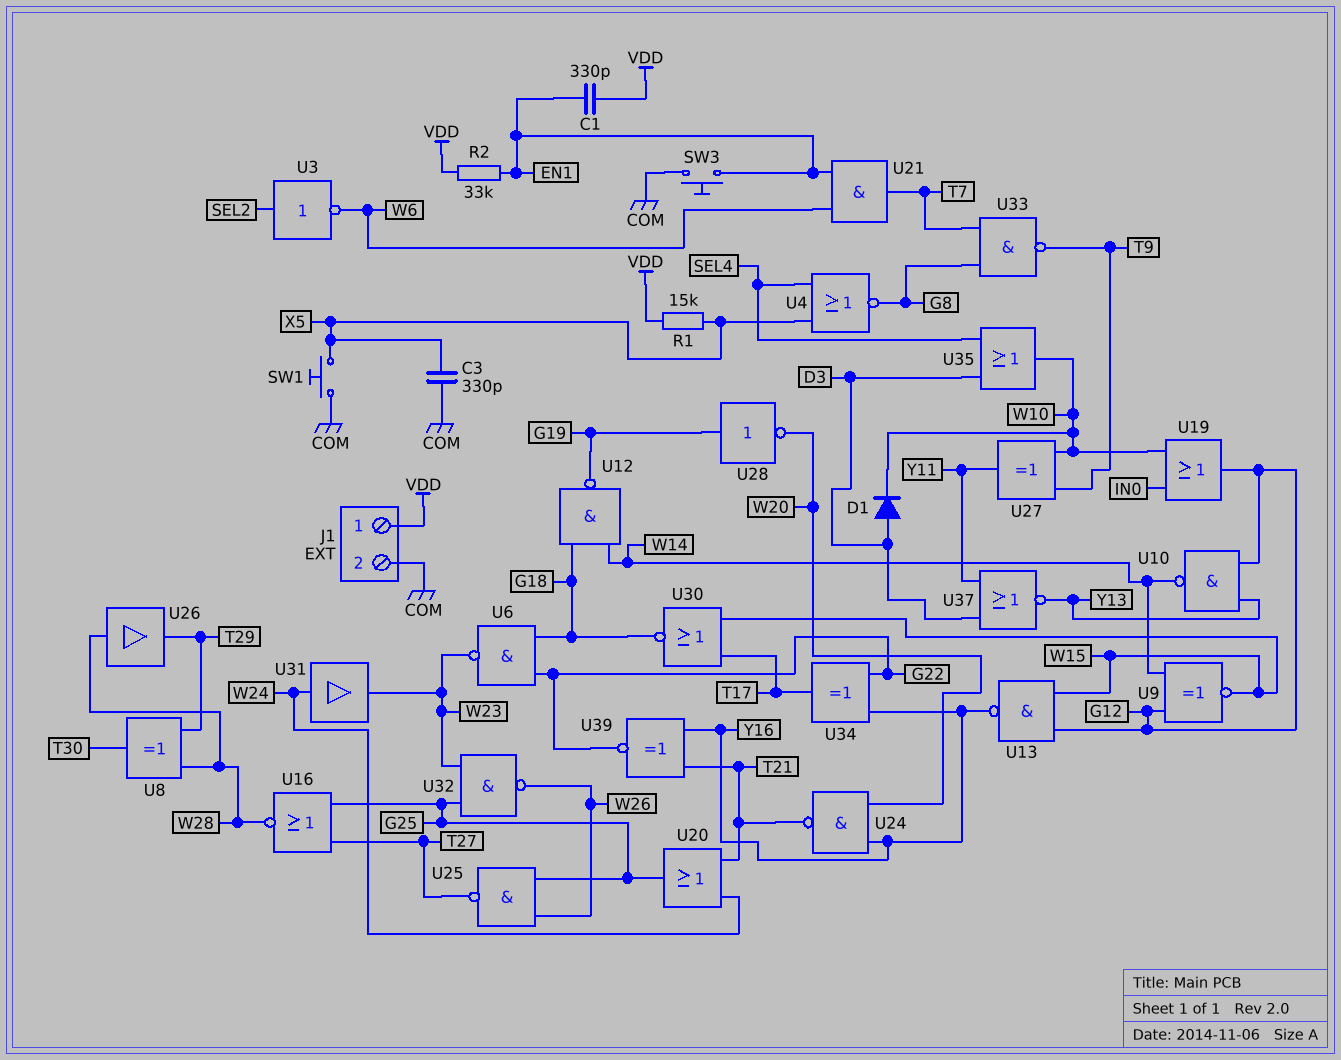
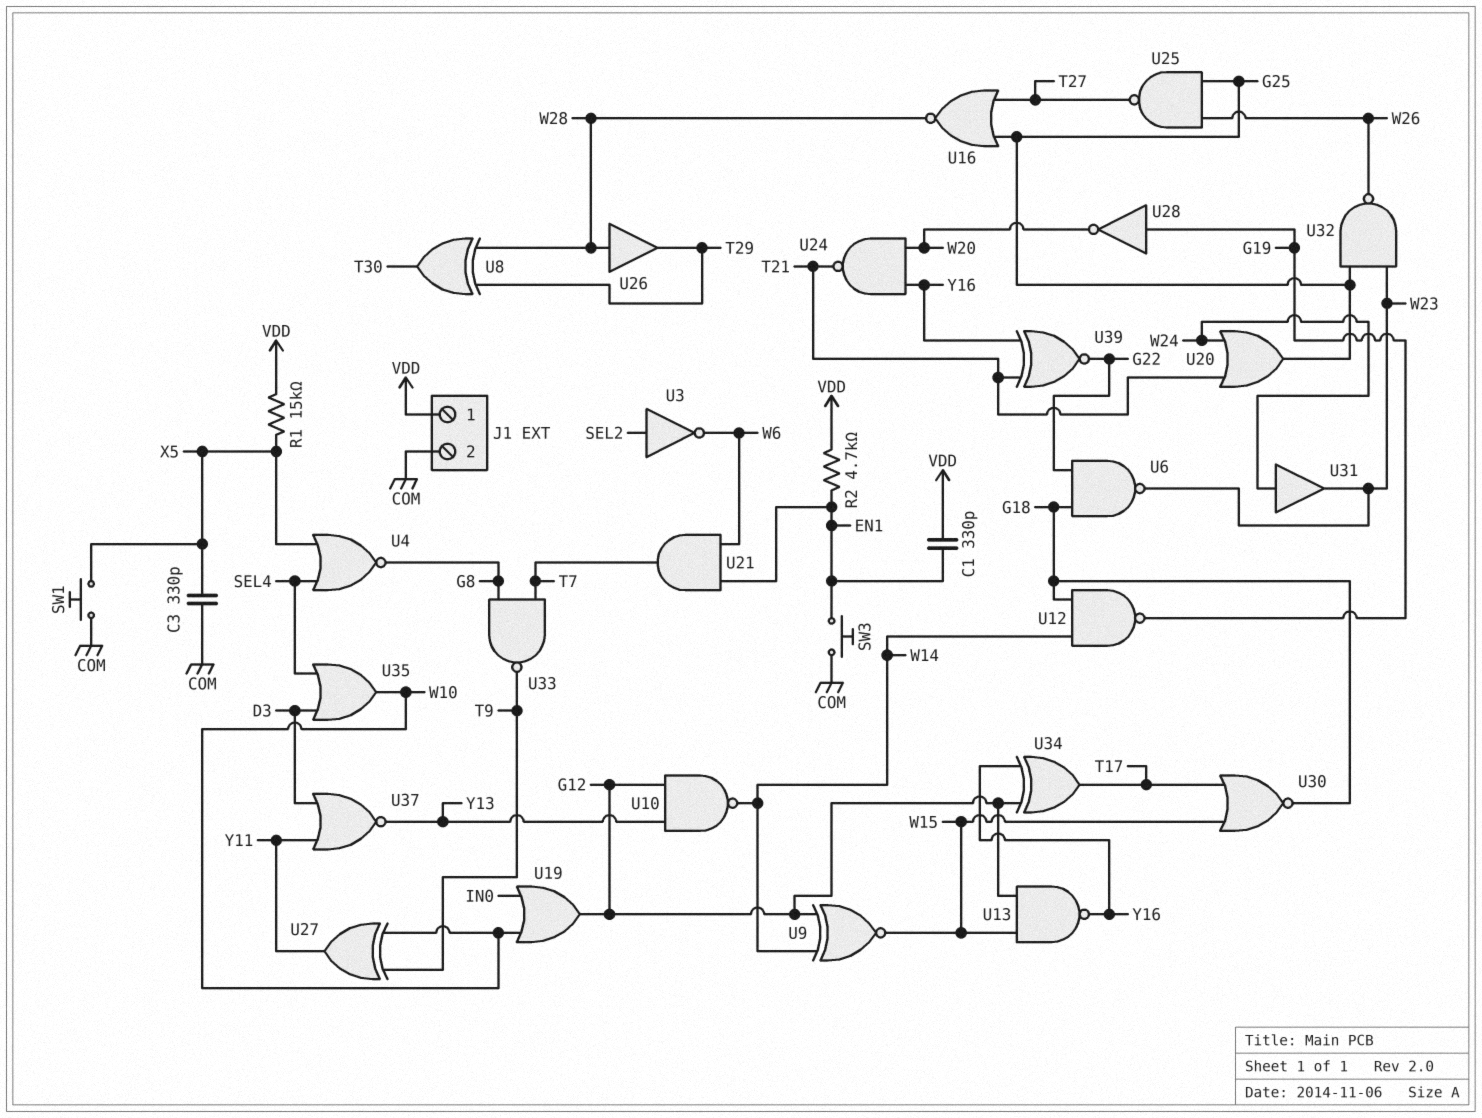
D1: diode (A D3, K W10) -> none
R2: 33k (EN1, VDD) -> 4.7k (EN1, VDD)
U34: XOR (in G22, in Y16, out T17) -> XOR (in G12, in Y16, out T17)

